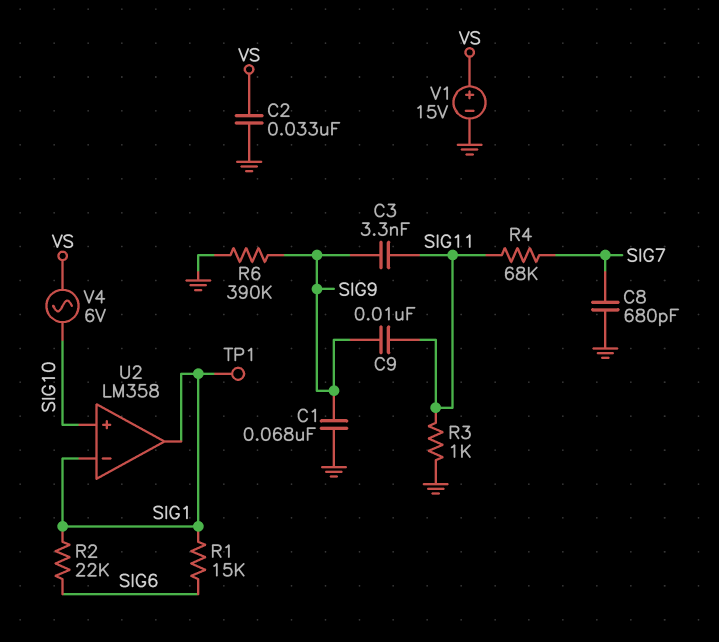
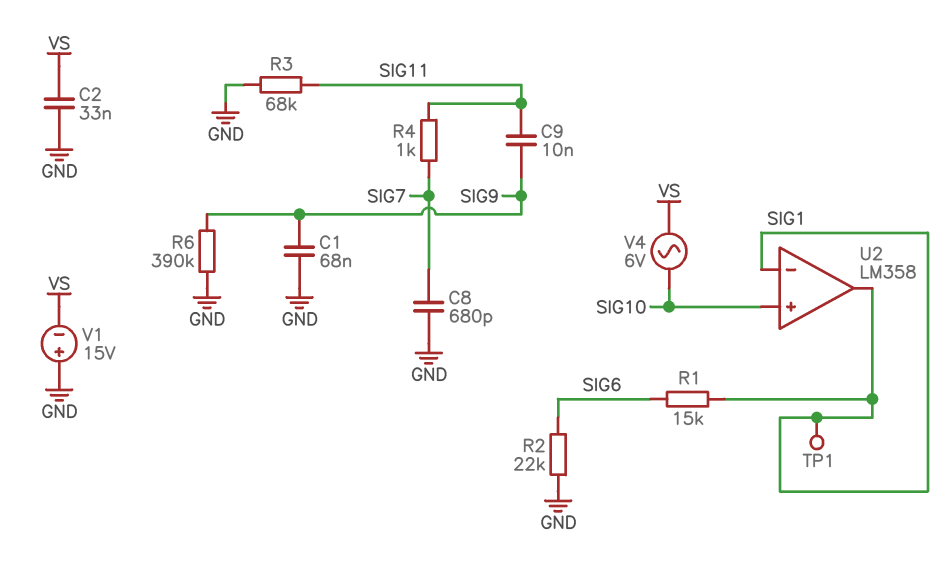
C3: 3.3nF (SIG9, SIG11) -> none
R2: 22k (SIG1, SIG6) -> 22k (GND, SIG6)
R3: 1k (GND, SIG11) -> 68k (GND, SIG11)
R4: 68k (SIG7, SIG11) -> 1k (SIG7, SIG11)
V1: 15V (plus VS, minus GND) -> 15V (plus GND, minus VS)

